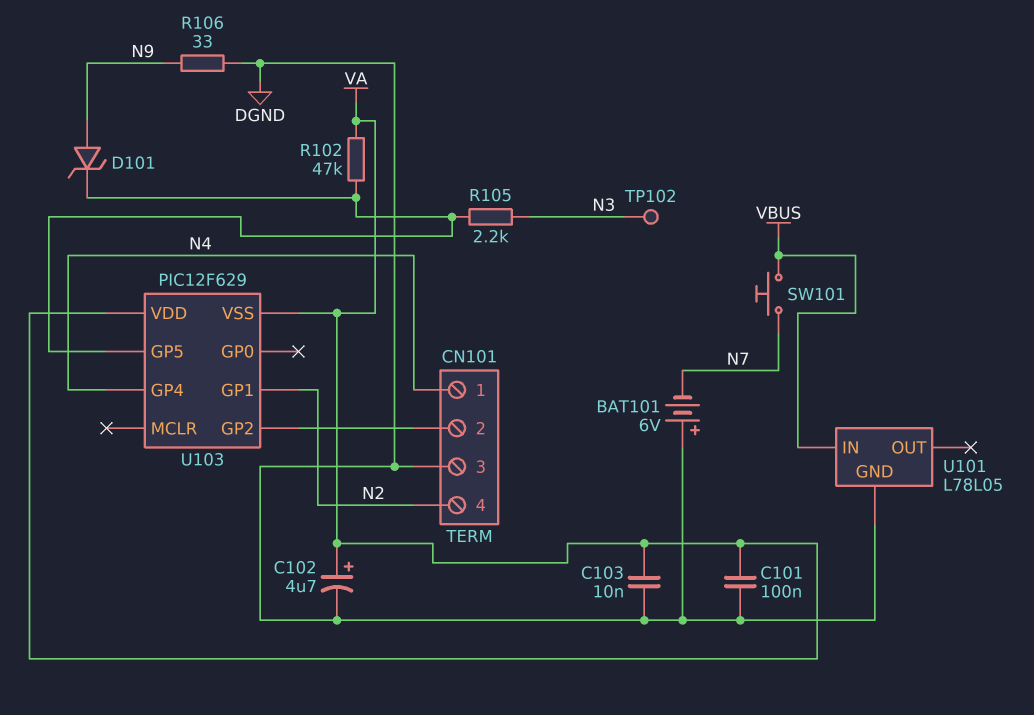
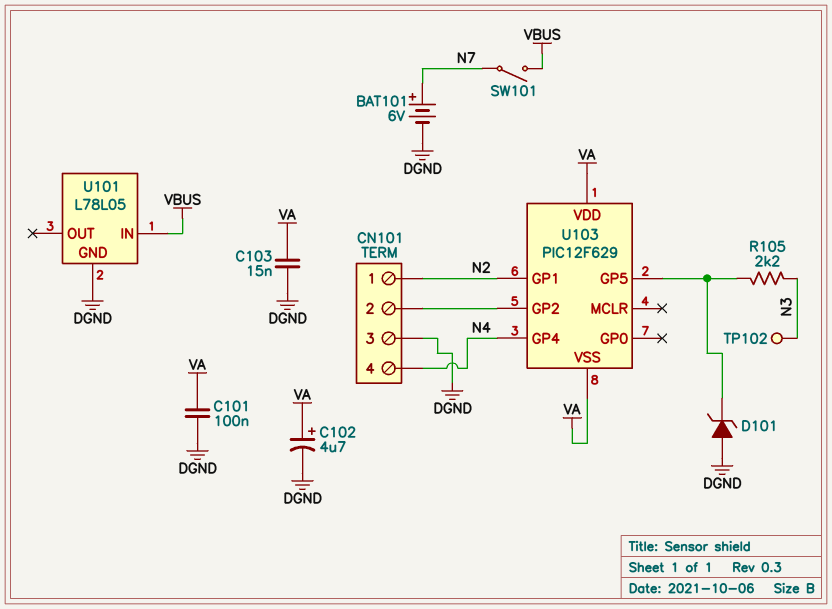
BAT101: 6V (plus DGND, minus N7) -> 6V (plus N7, minus DGND)
C103: 10nF (DGND, VA) -> 15nF (DGND, VA)
CN101 pin 1: N4 -> N2
CN101 pin 4: N2 -> N4
D101: zener (A N9, K U103/GP5) -> zener (A DGND, K U103/GP5)
R102: 47k (U103/GP5, VA) -> none
R106: 33 (DGND, N9) -> none
SW101: button (N7, VBUS) -> switch (N7, VBUS)

